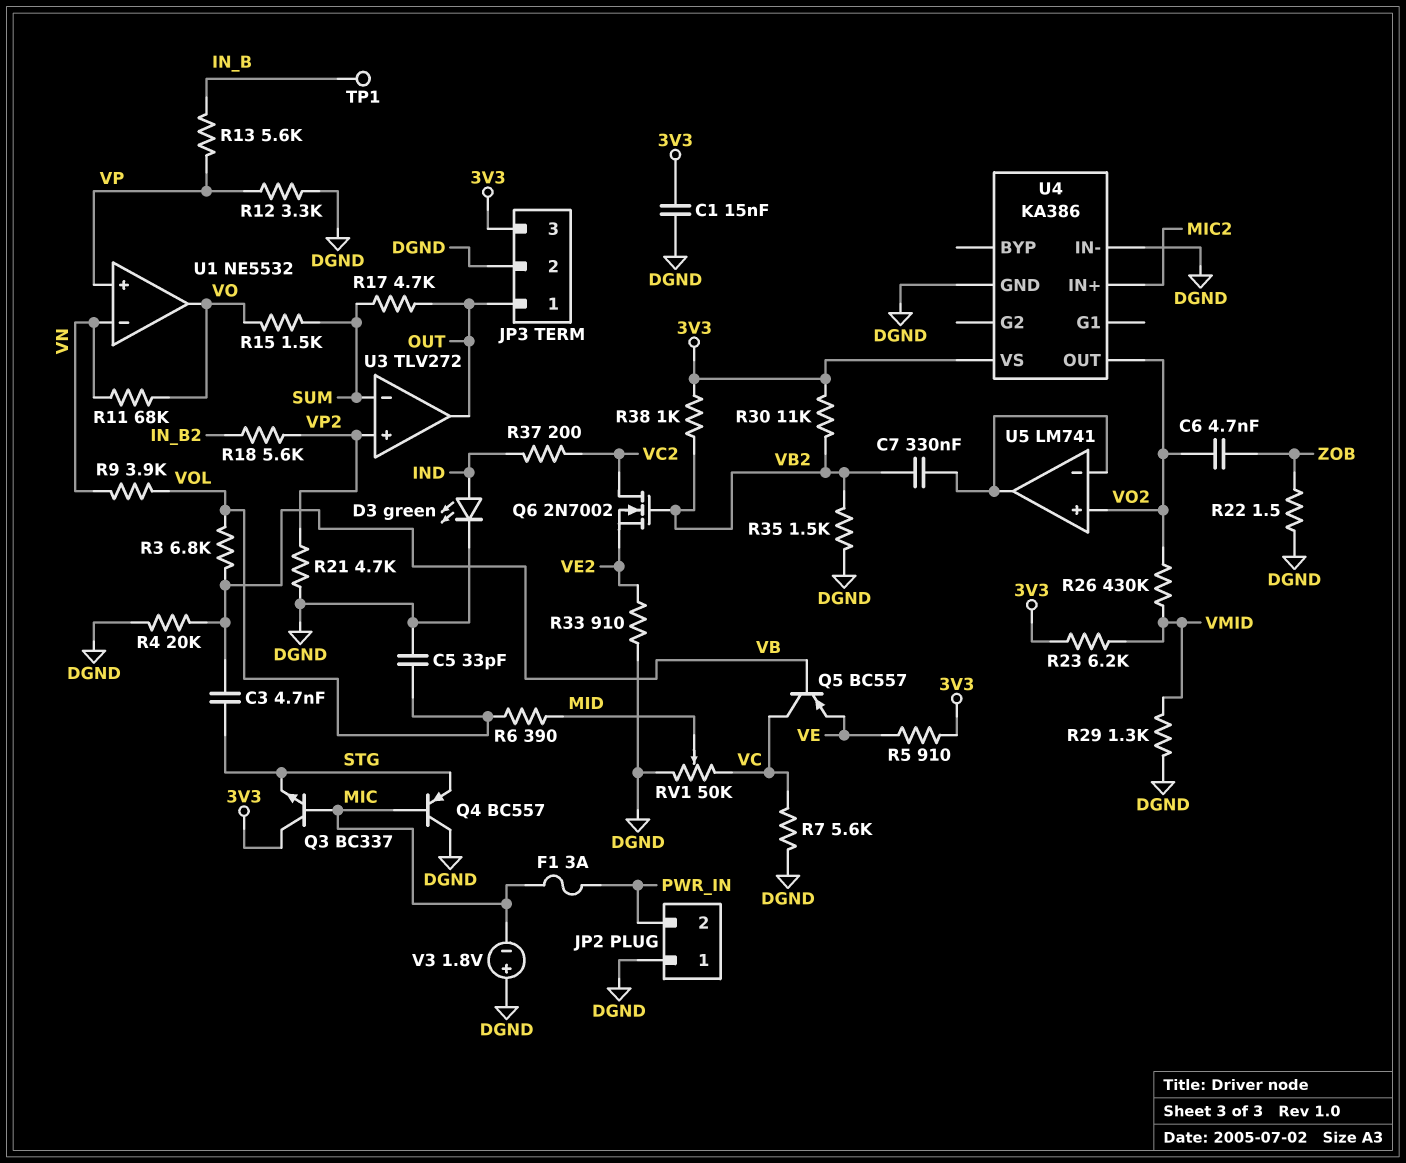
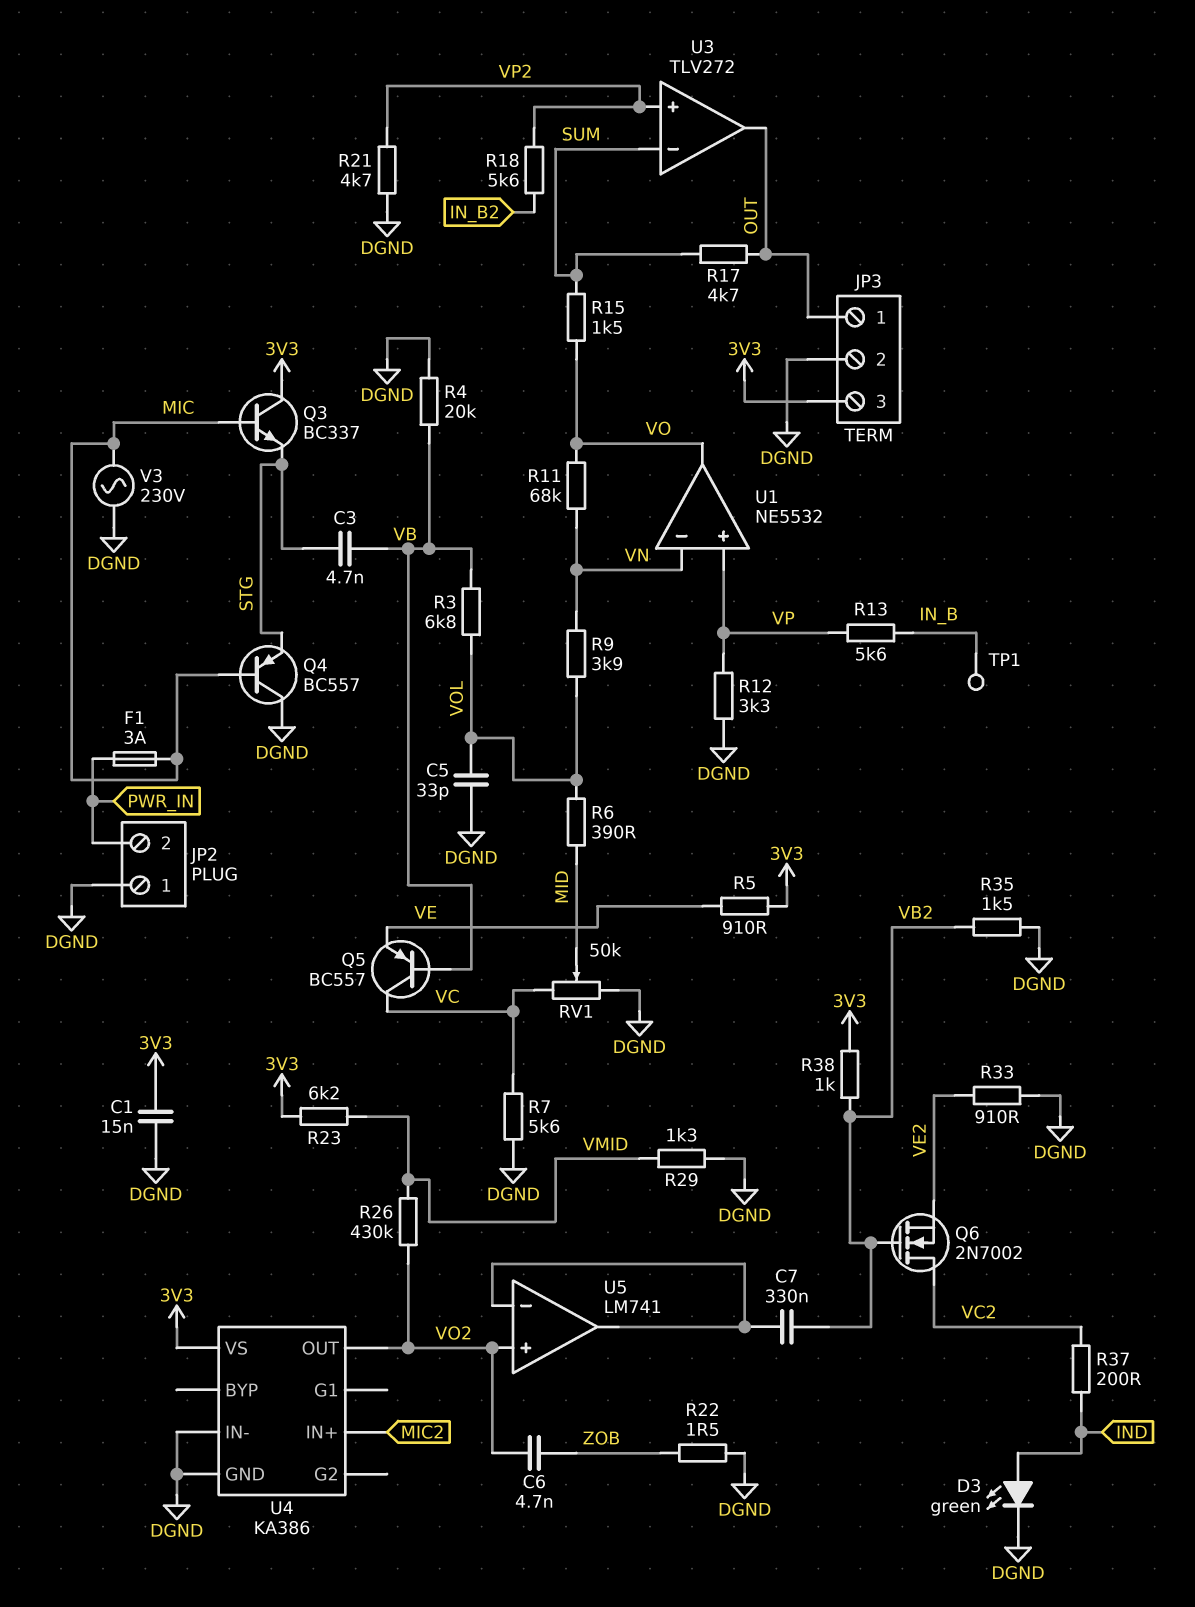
R30: 11k (3V3, VB2) -> none
V3: 1.8V (plus DGND, minus MIC) -> AC 230V (DGND, MIC)

